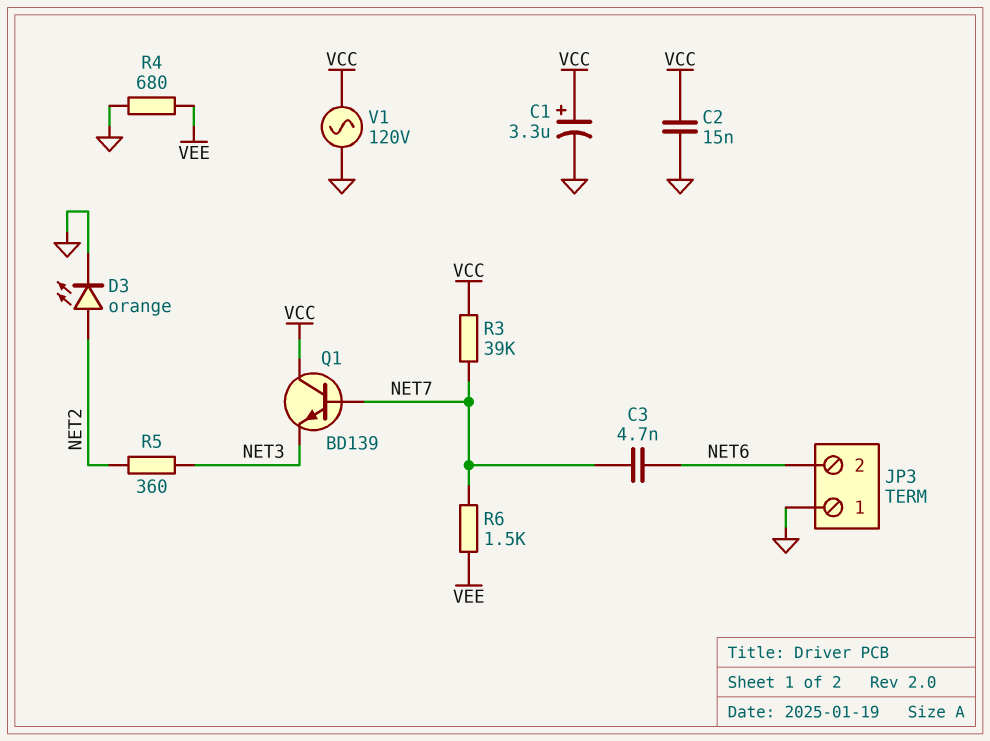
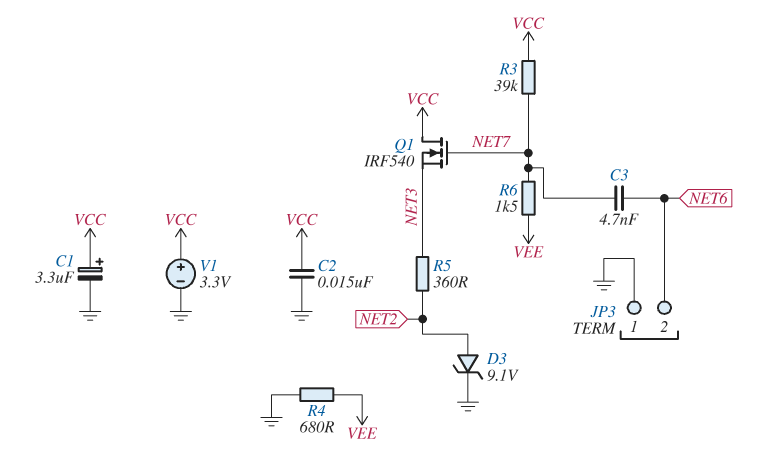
D3: LED orange (A NET2, K GND) -> zener 9.1V (A NET2, K GND)
Q1: NPN BD139 (B NET7, C VCC, E NET3) -> NMOS IRF540 (G NET7, D VCC, S NET3)
V1: AC 120V (GND, VCC) -> 3.3V (plus VCC, minus GND)

